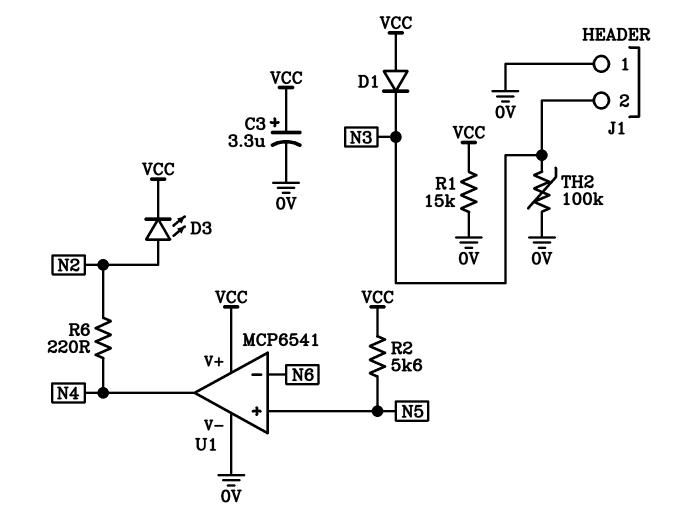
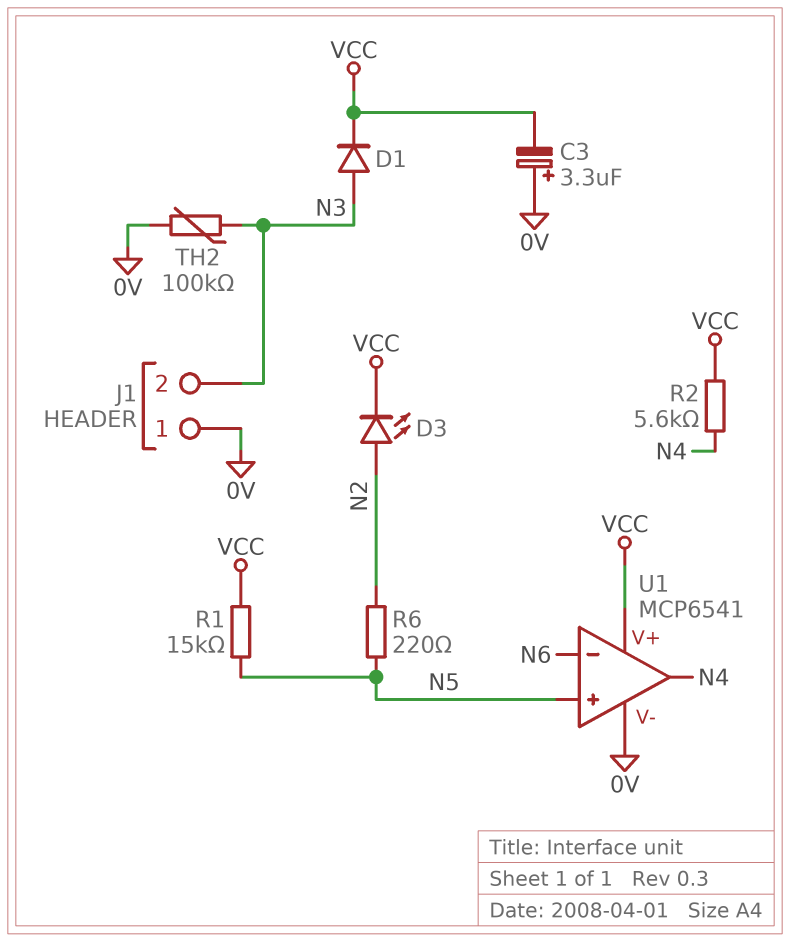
C3: 3.3uF (plus VCC, minus 0V) -> 3.3uF (plus 0V, minus VCC)
D1: diode (A VCC, K N3) -> diode (A N3, K VCC)
R1: 15k (0V, VCC) -> 15k (N5, VCC)
R2: 5.6k (N5, VCC) -> 5.6k (N4, VCC)
R6: 220 (N2, N4) -> 220 (N2, N5)

